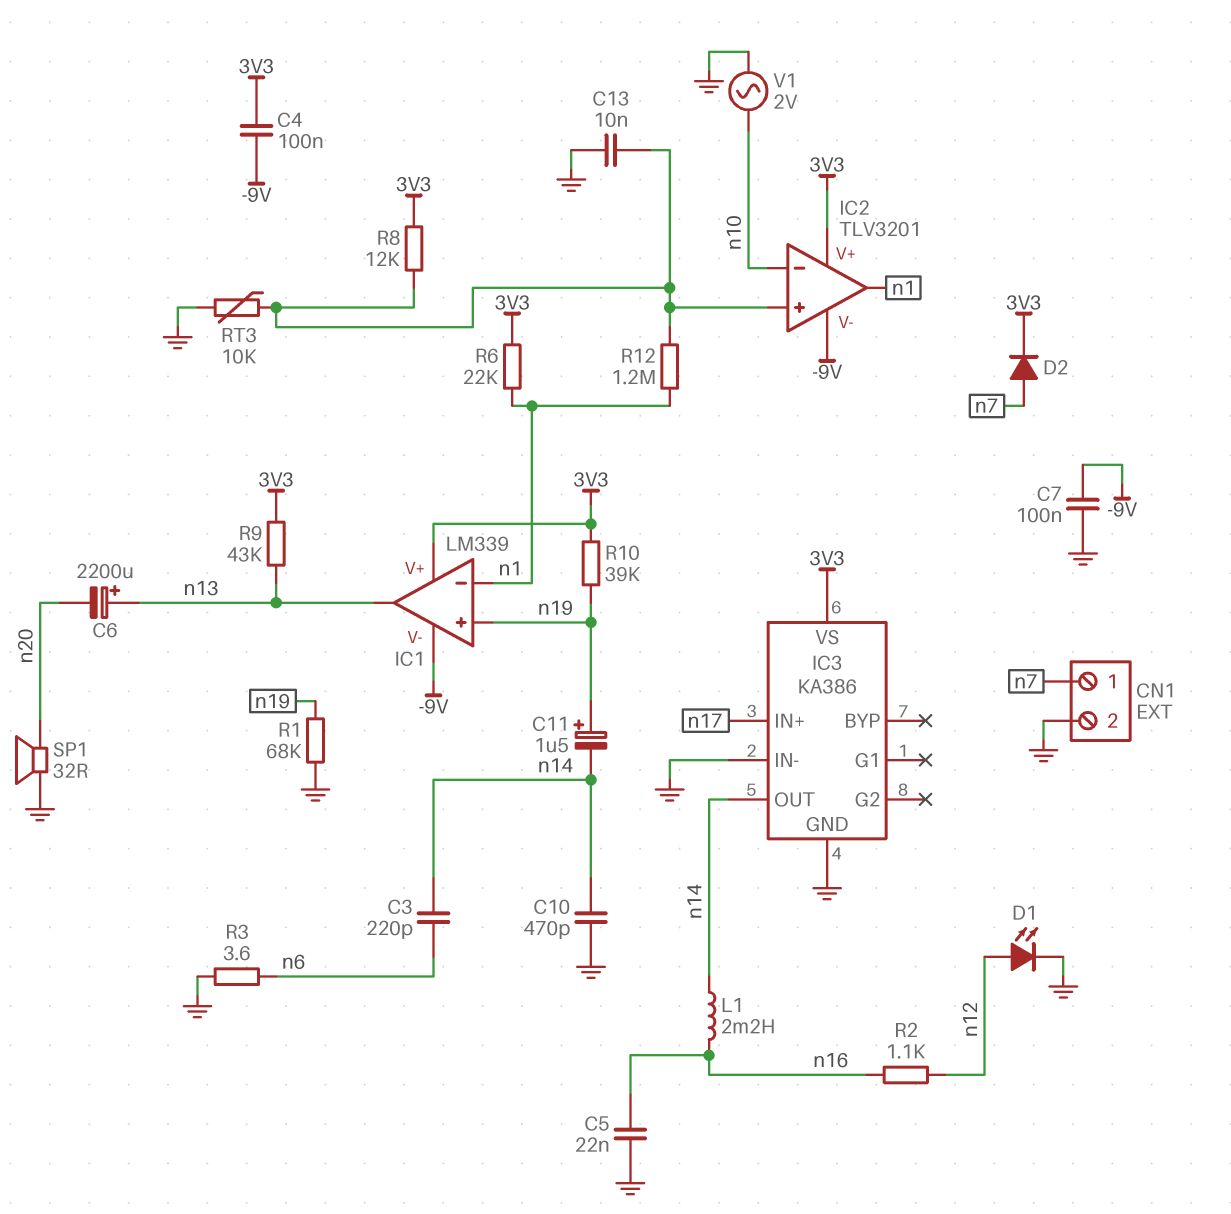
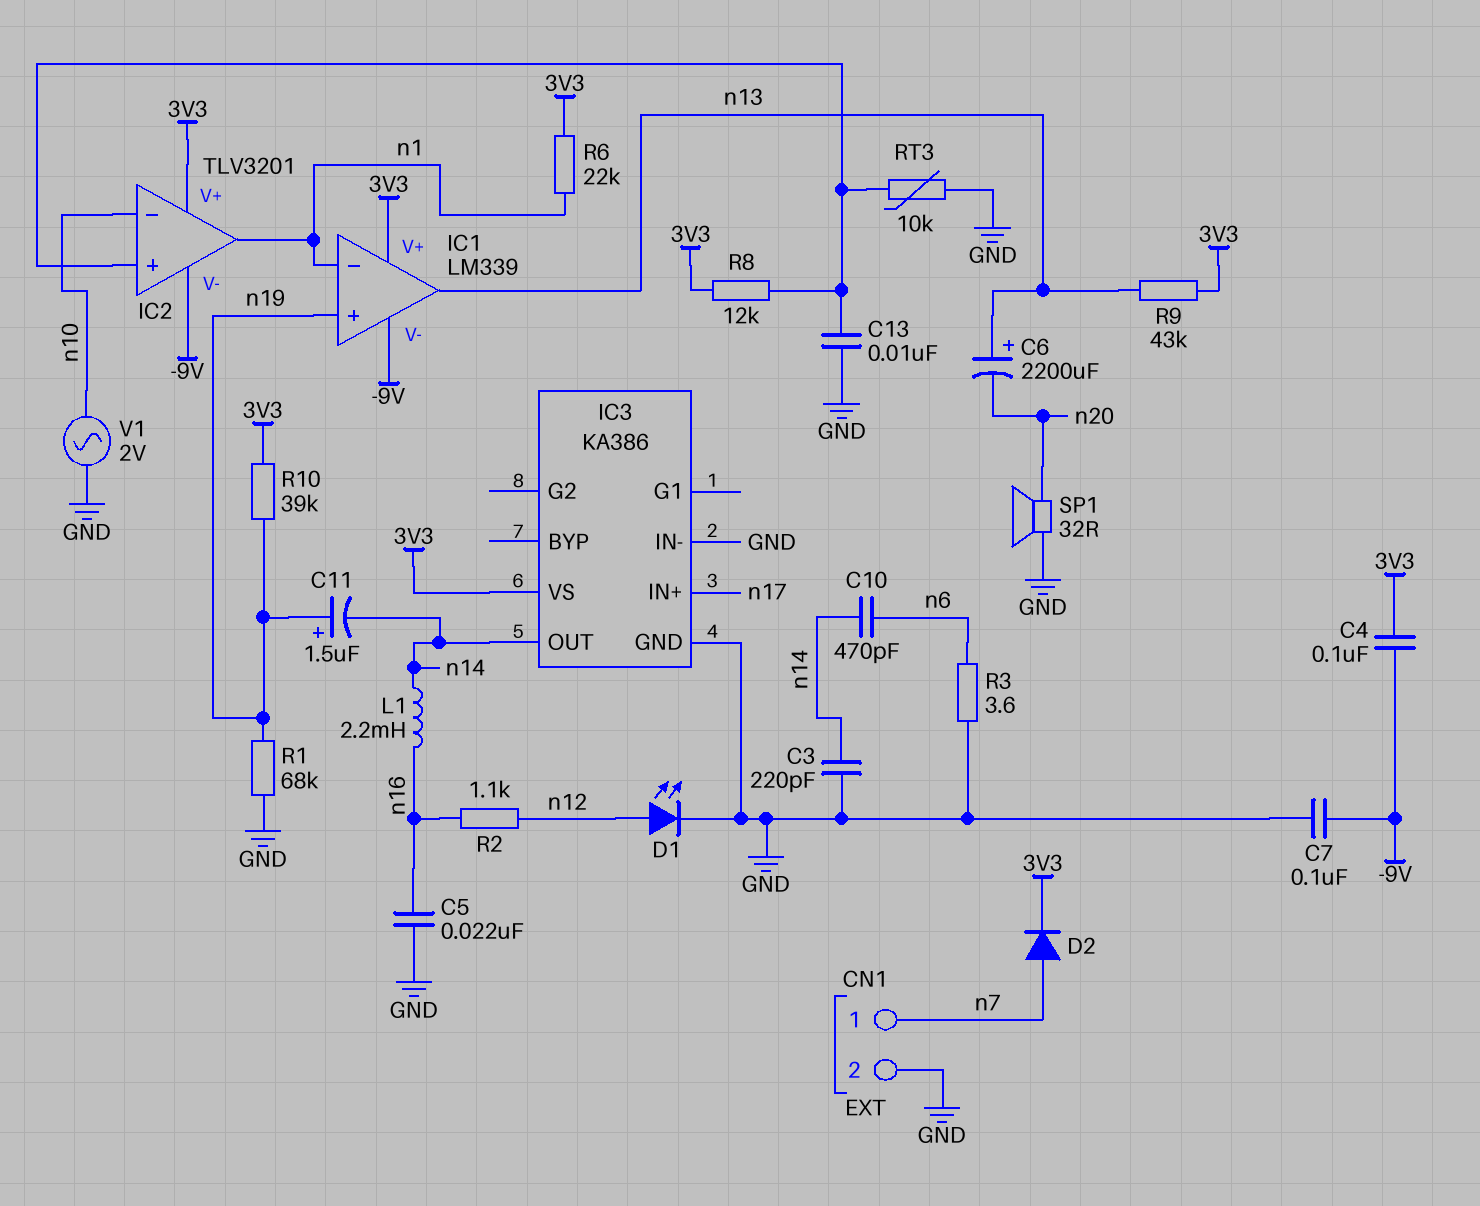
C3: 220pF (n6, n14) -> 220pF (GND, n14)
C10: 470pF (GND, n14) -> 470pF (n6, n14)
R12: 1.2M (IC2/in+, n1) -> none

